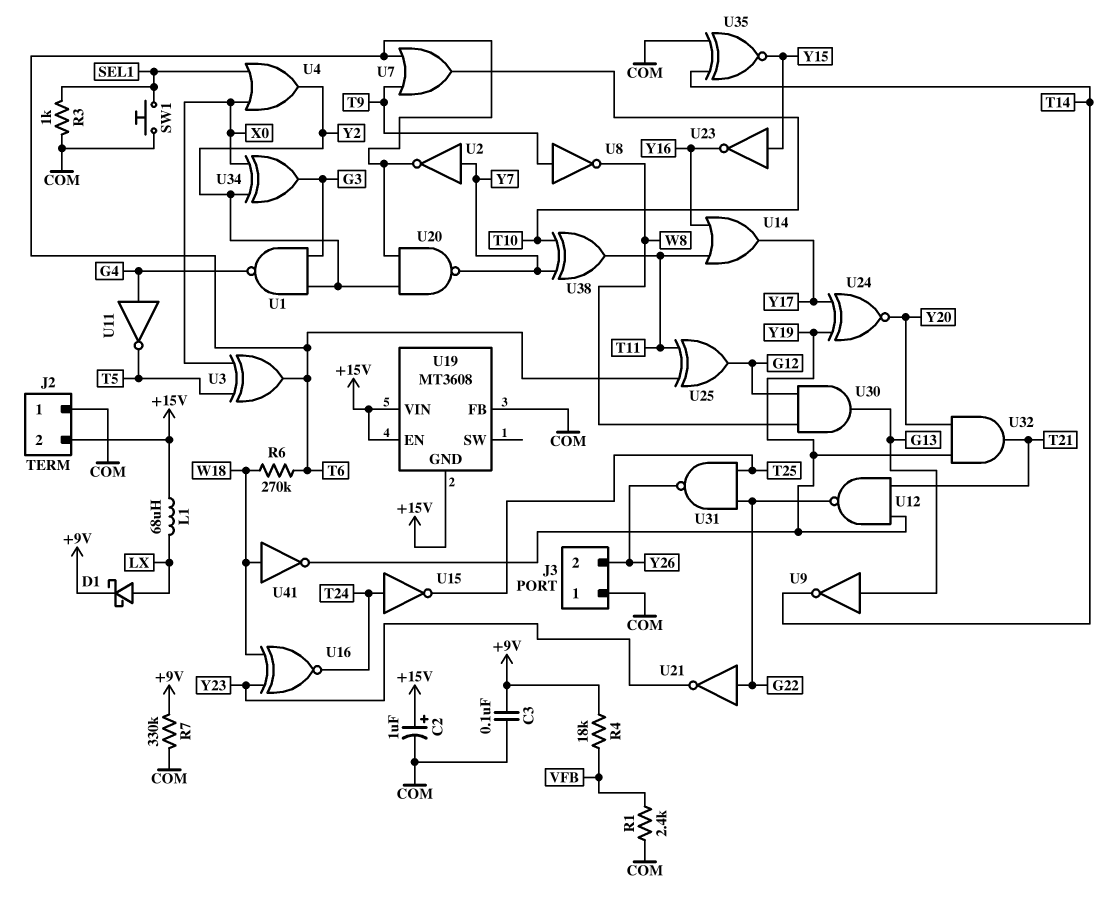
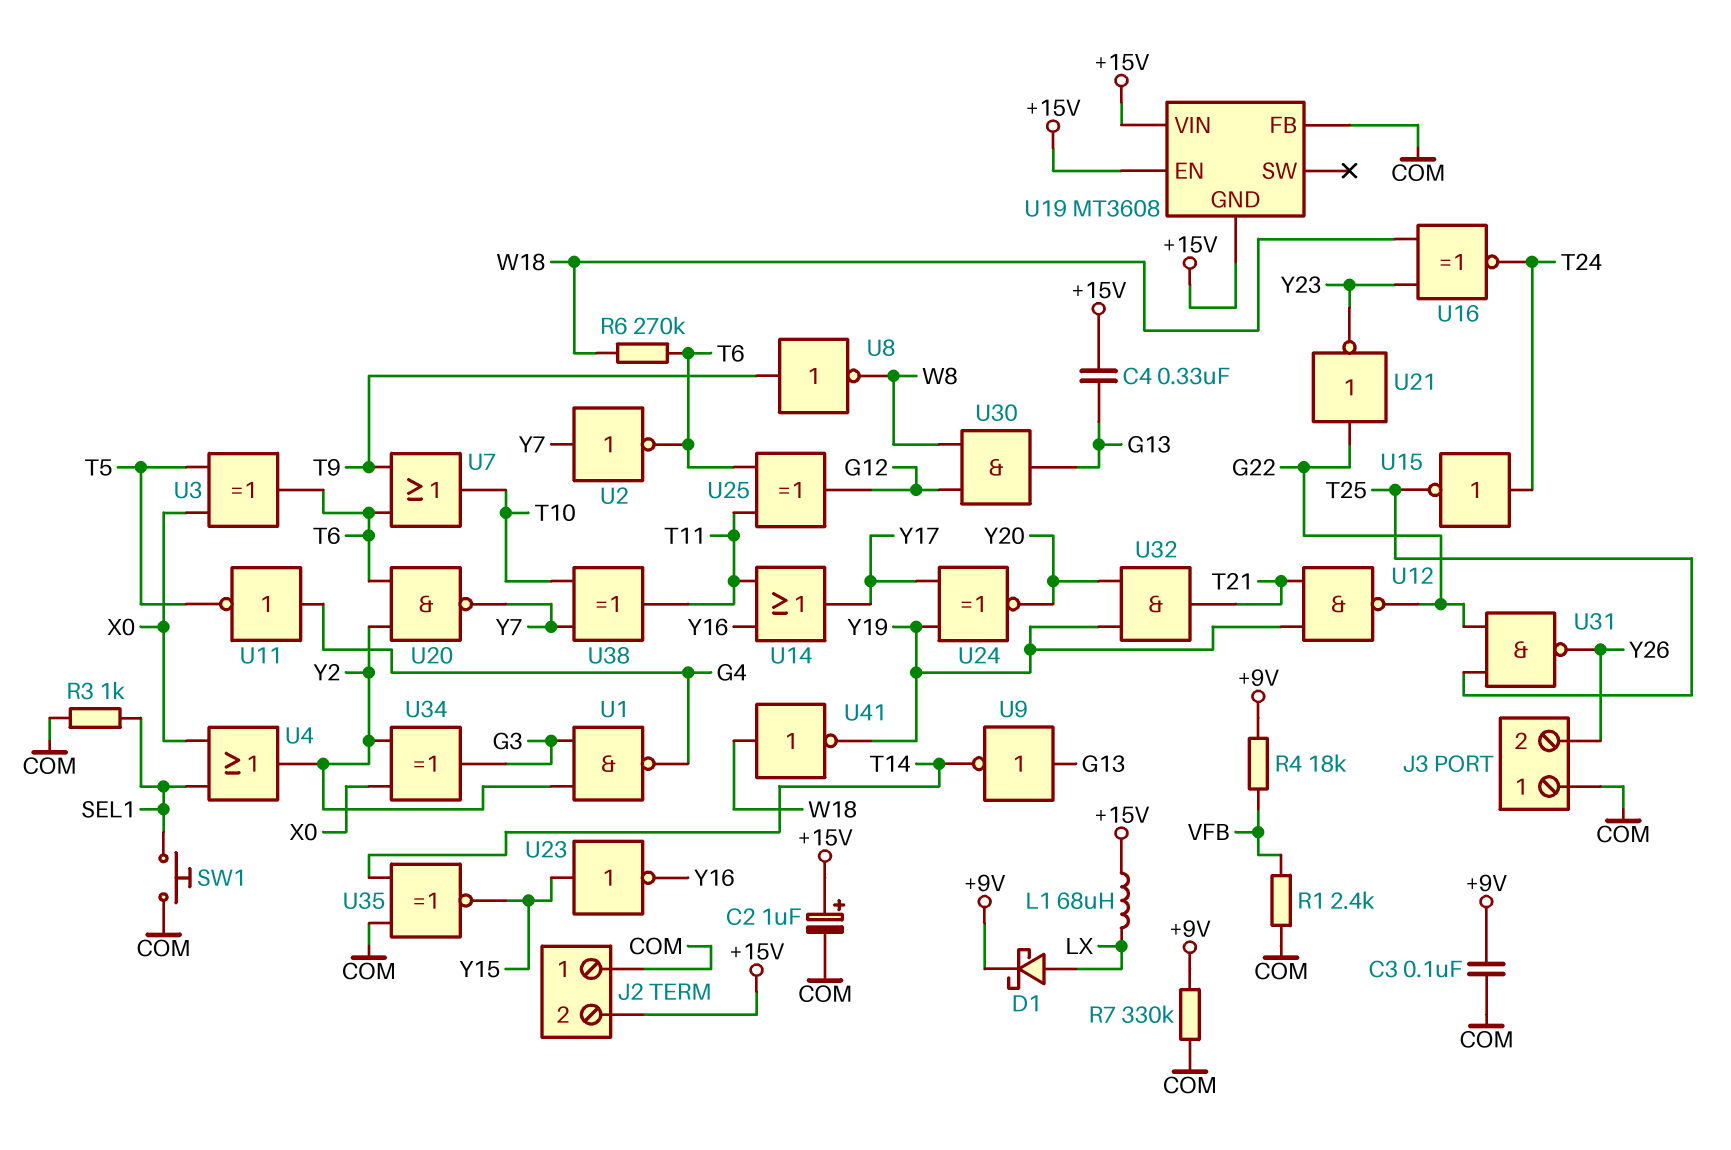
C4: none -> 330nF (+15V, G13)

